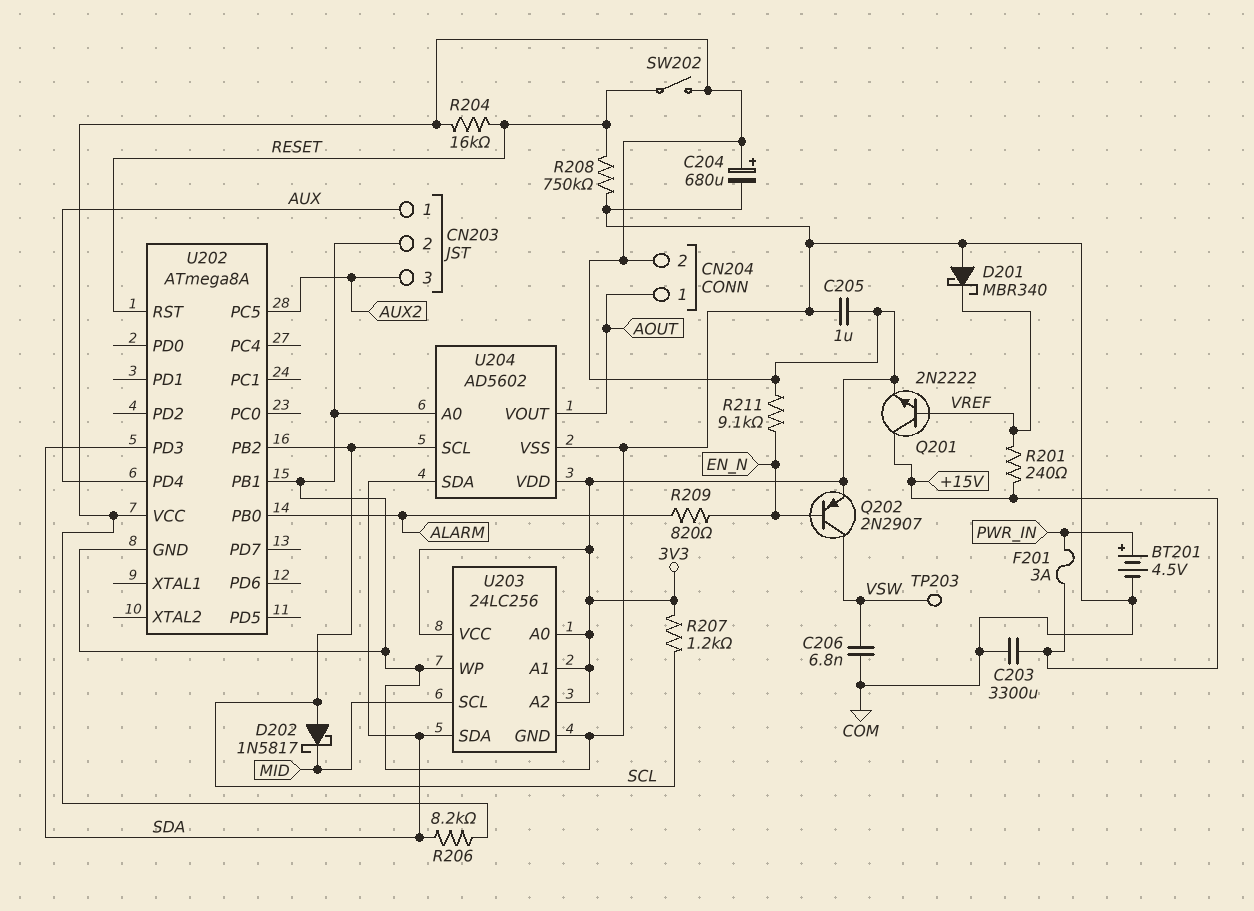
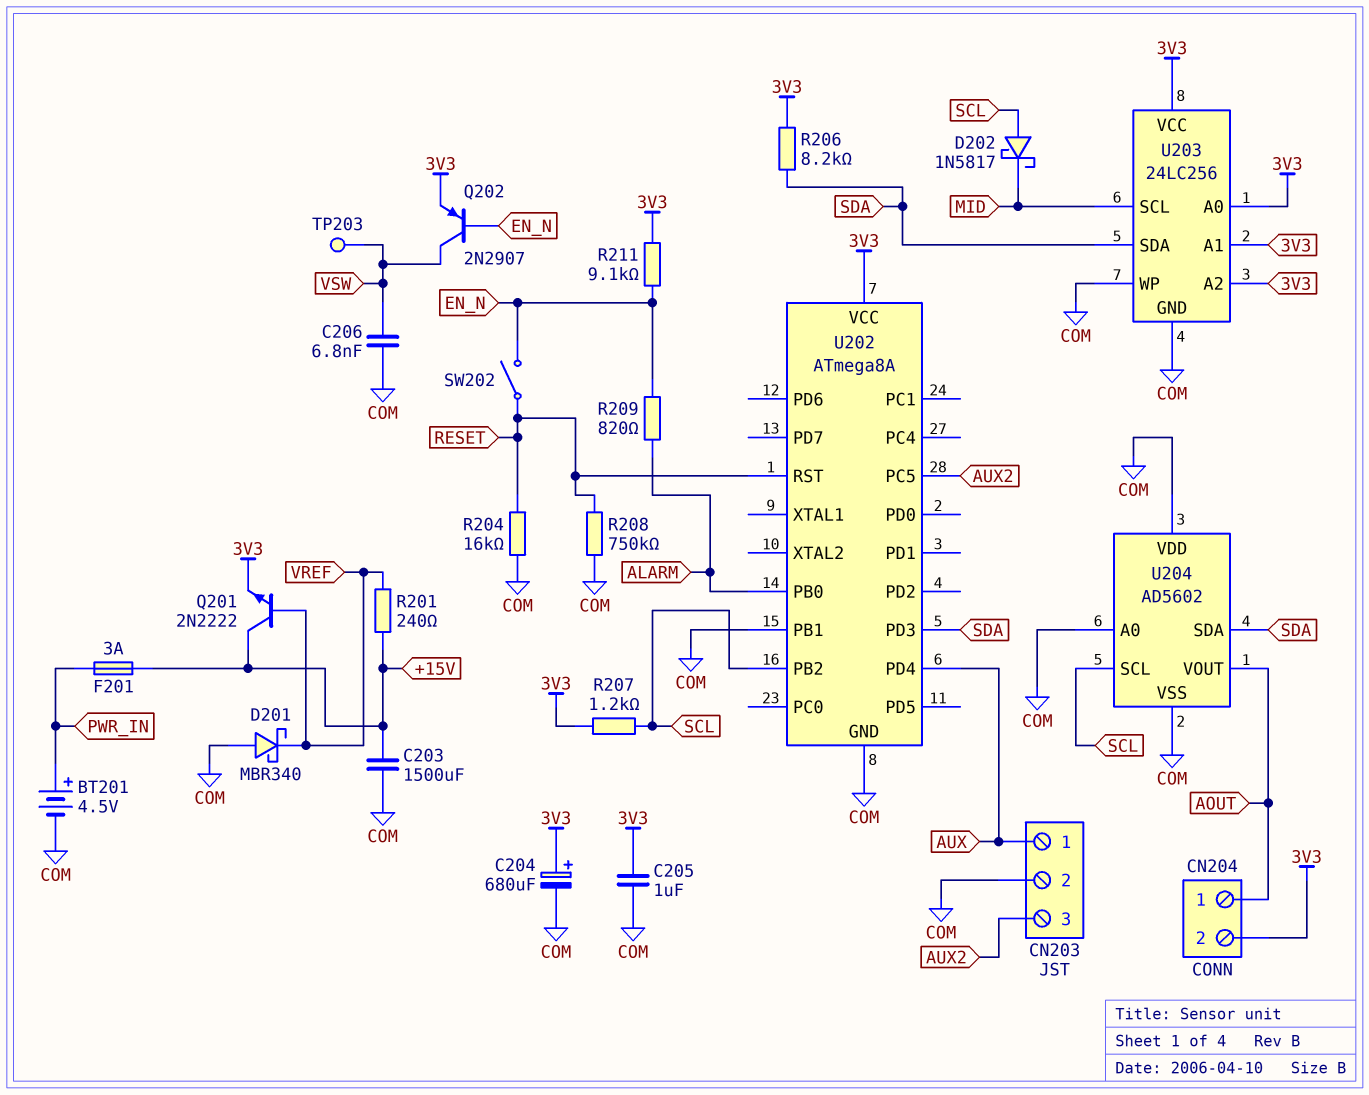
C203: 3300uF (+15V, COM) -> 1500uF (+15V, COM)
R204: 16k (3V3, RESET) -> 16k (COM, RESET)
SW202: switch (3V3, RESET) -> switch (EN_N, RESET)
U204 pin VDD: 3V3 -> COM

